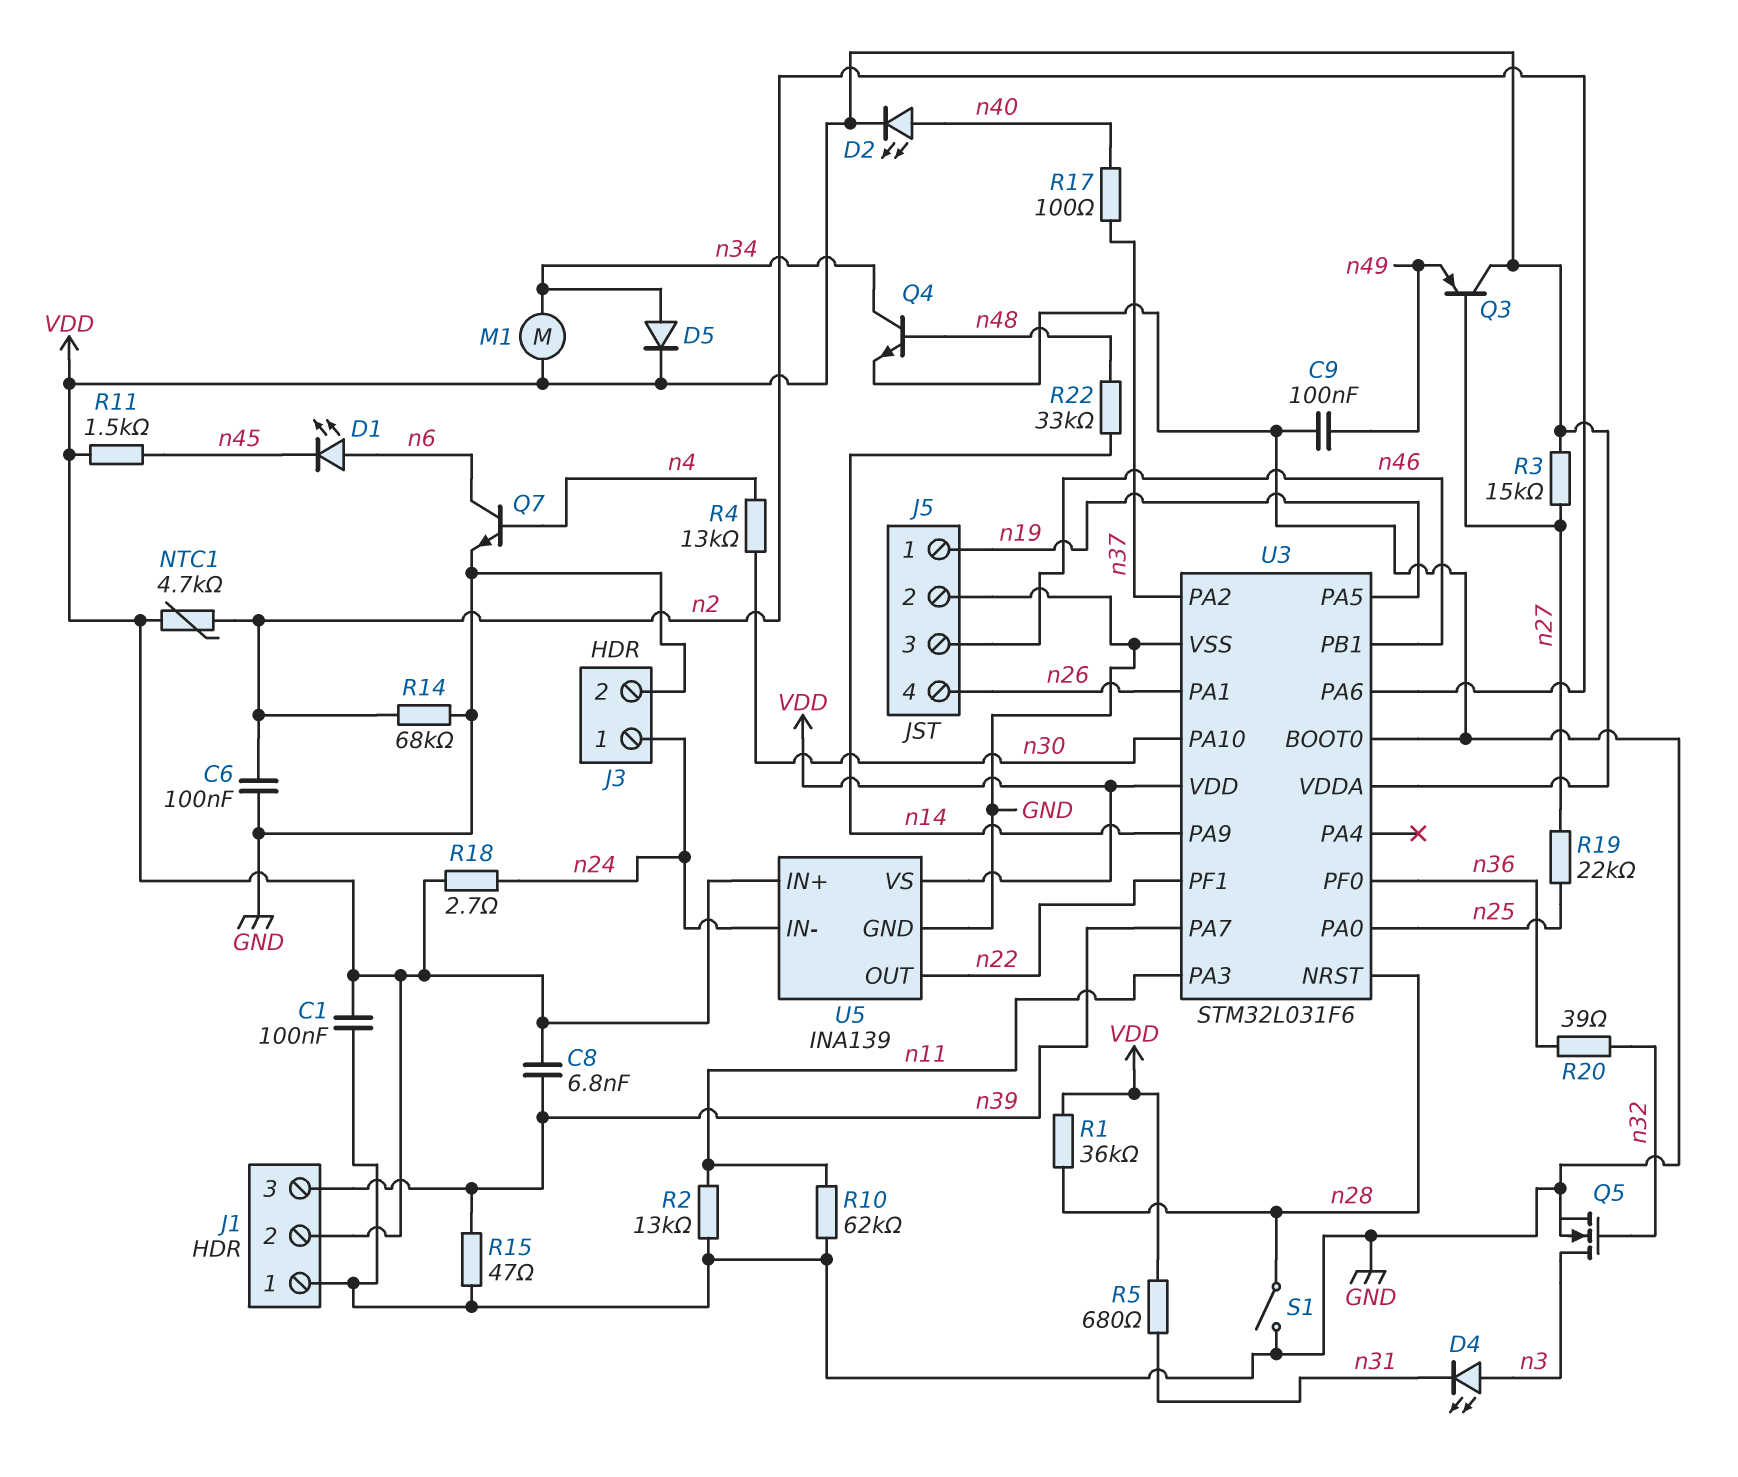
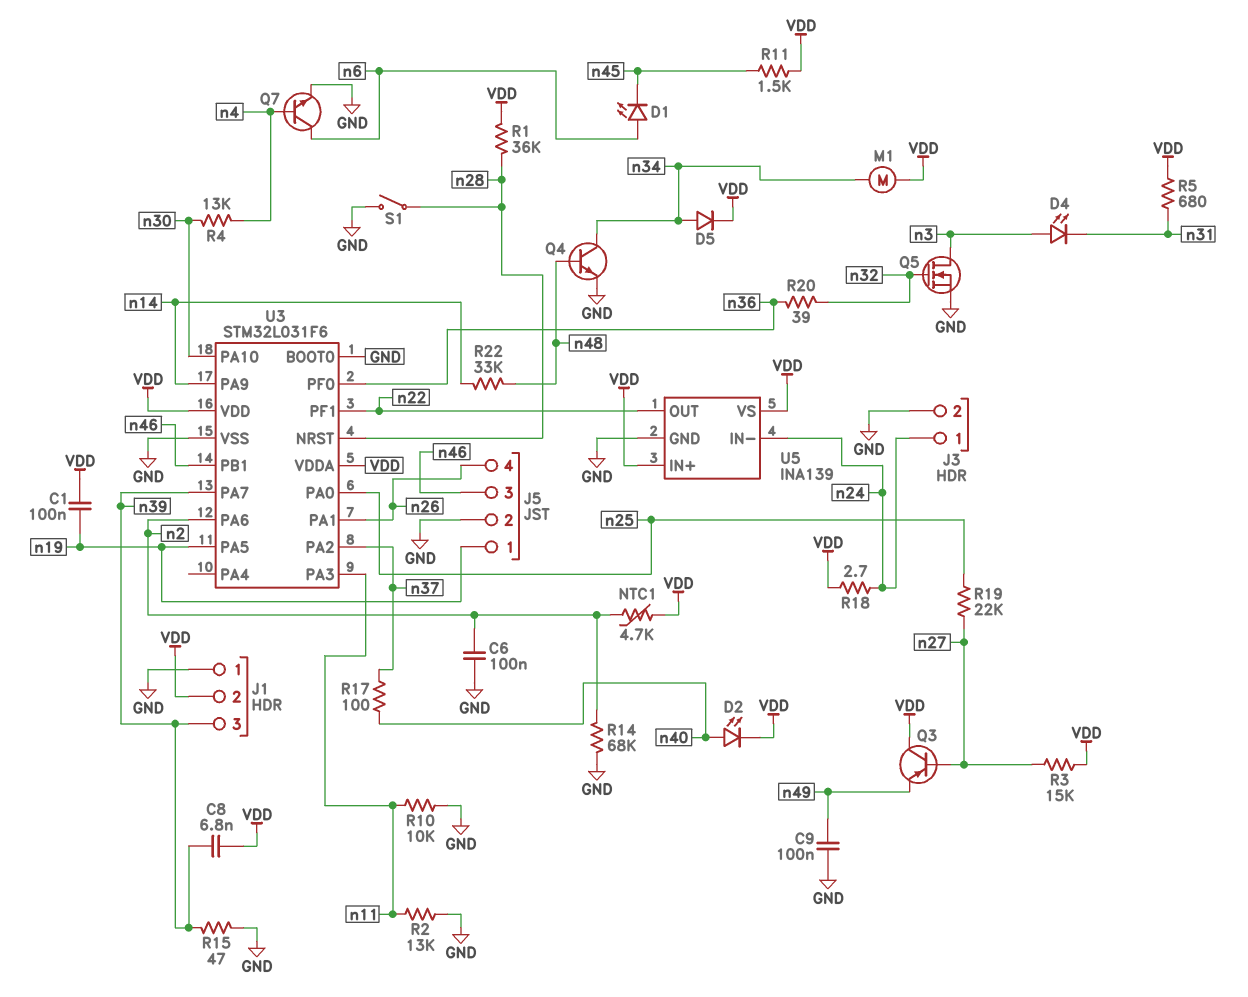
C1: 100nF (GND, VDD) -> 100nF (VDD, n19)
R10: 62k (GND, n11) -> 10k (GND, n11)

